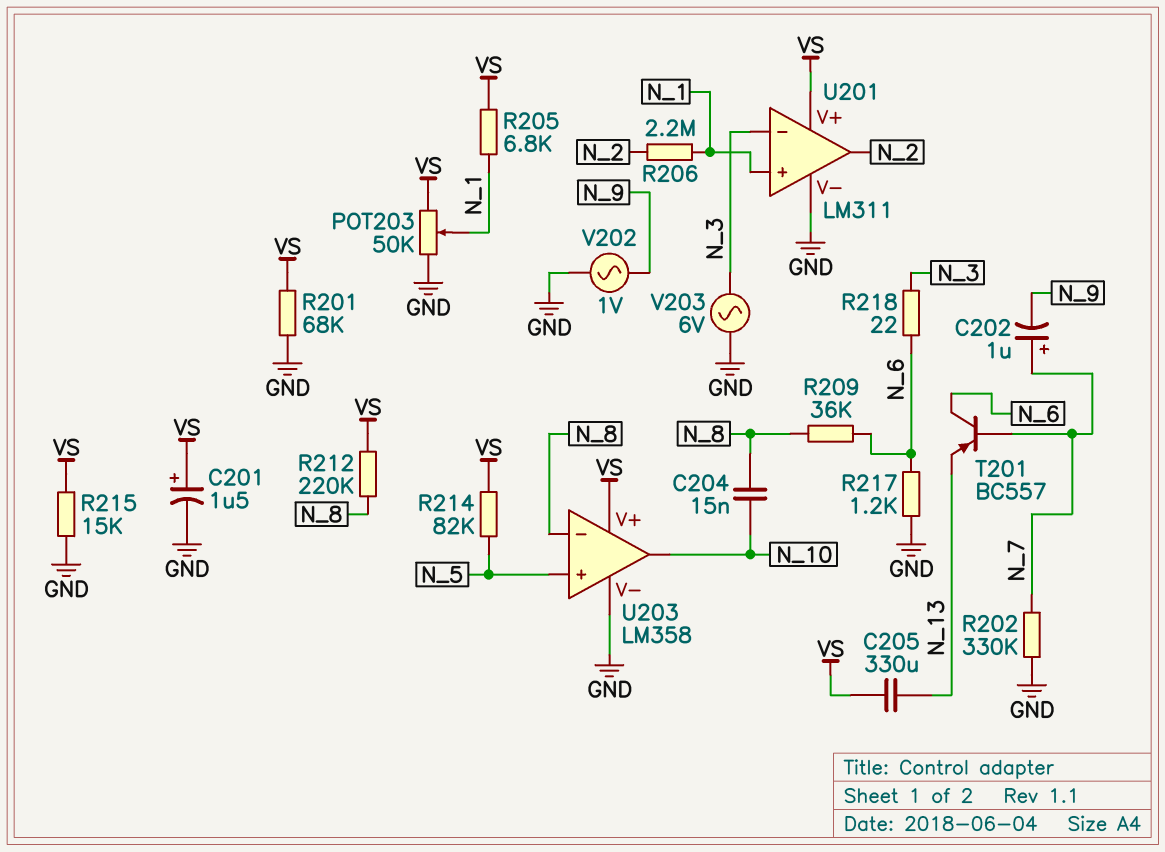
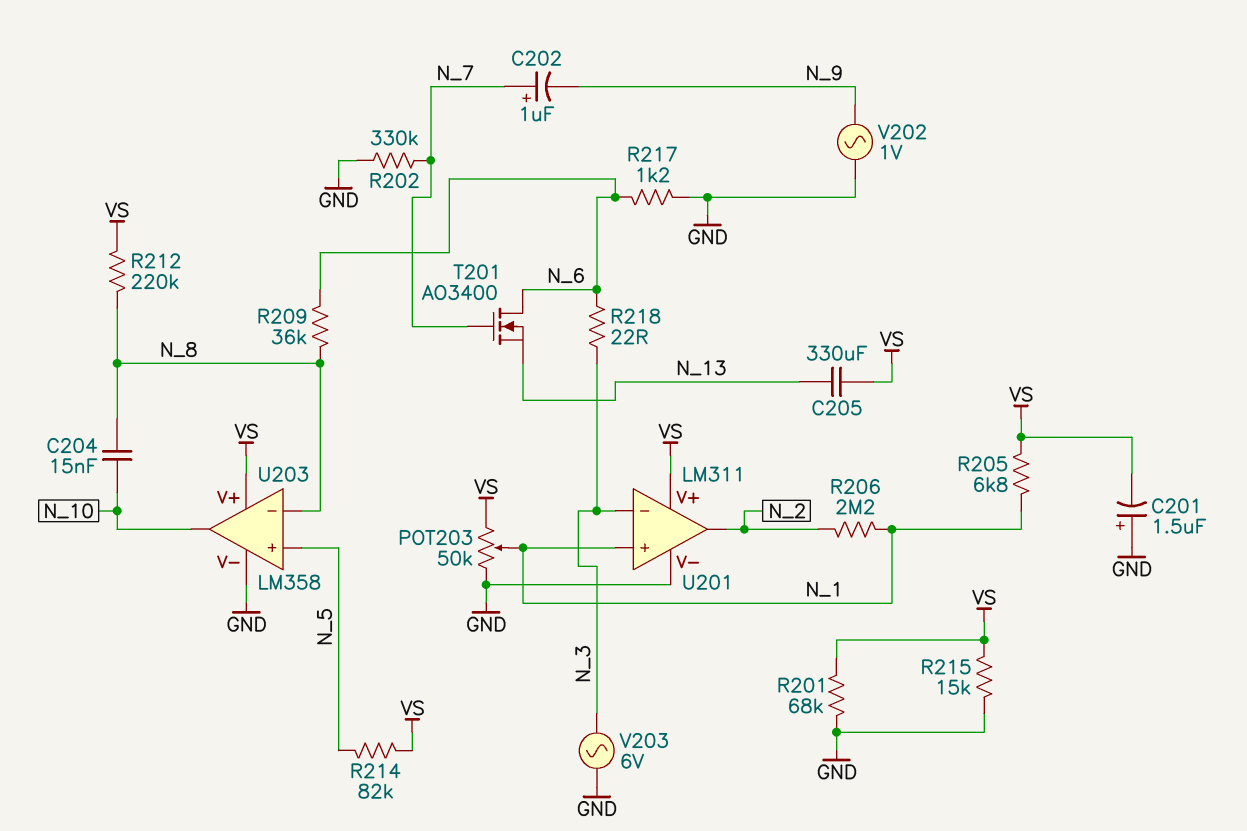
C201: 1.5uF (plus VS, minus GND) -> 1.5uF (plus GND, minus VS)
T201: PNP BC557 (B N_7, C N_6, E N_13) -> NMOS AO3400 (G N_7, D N_6, S N_13)

